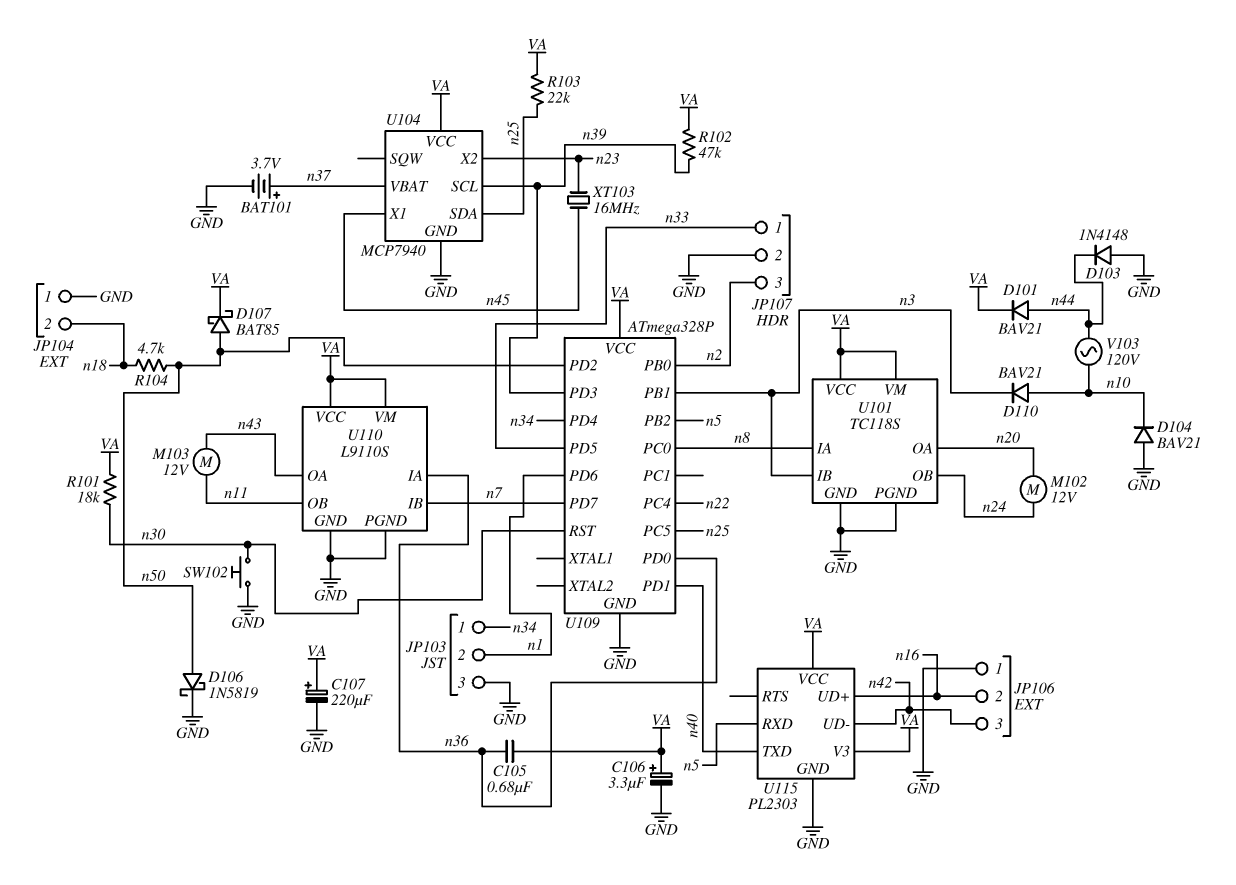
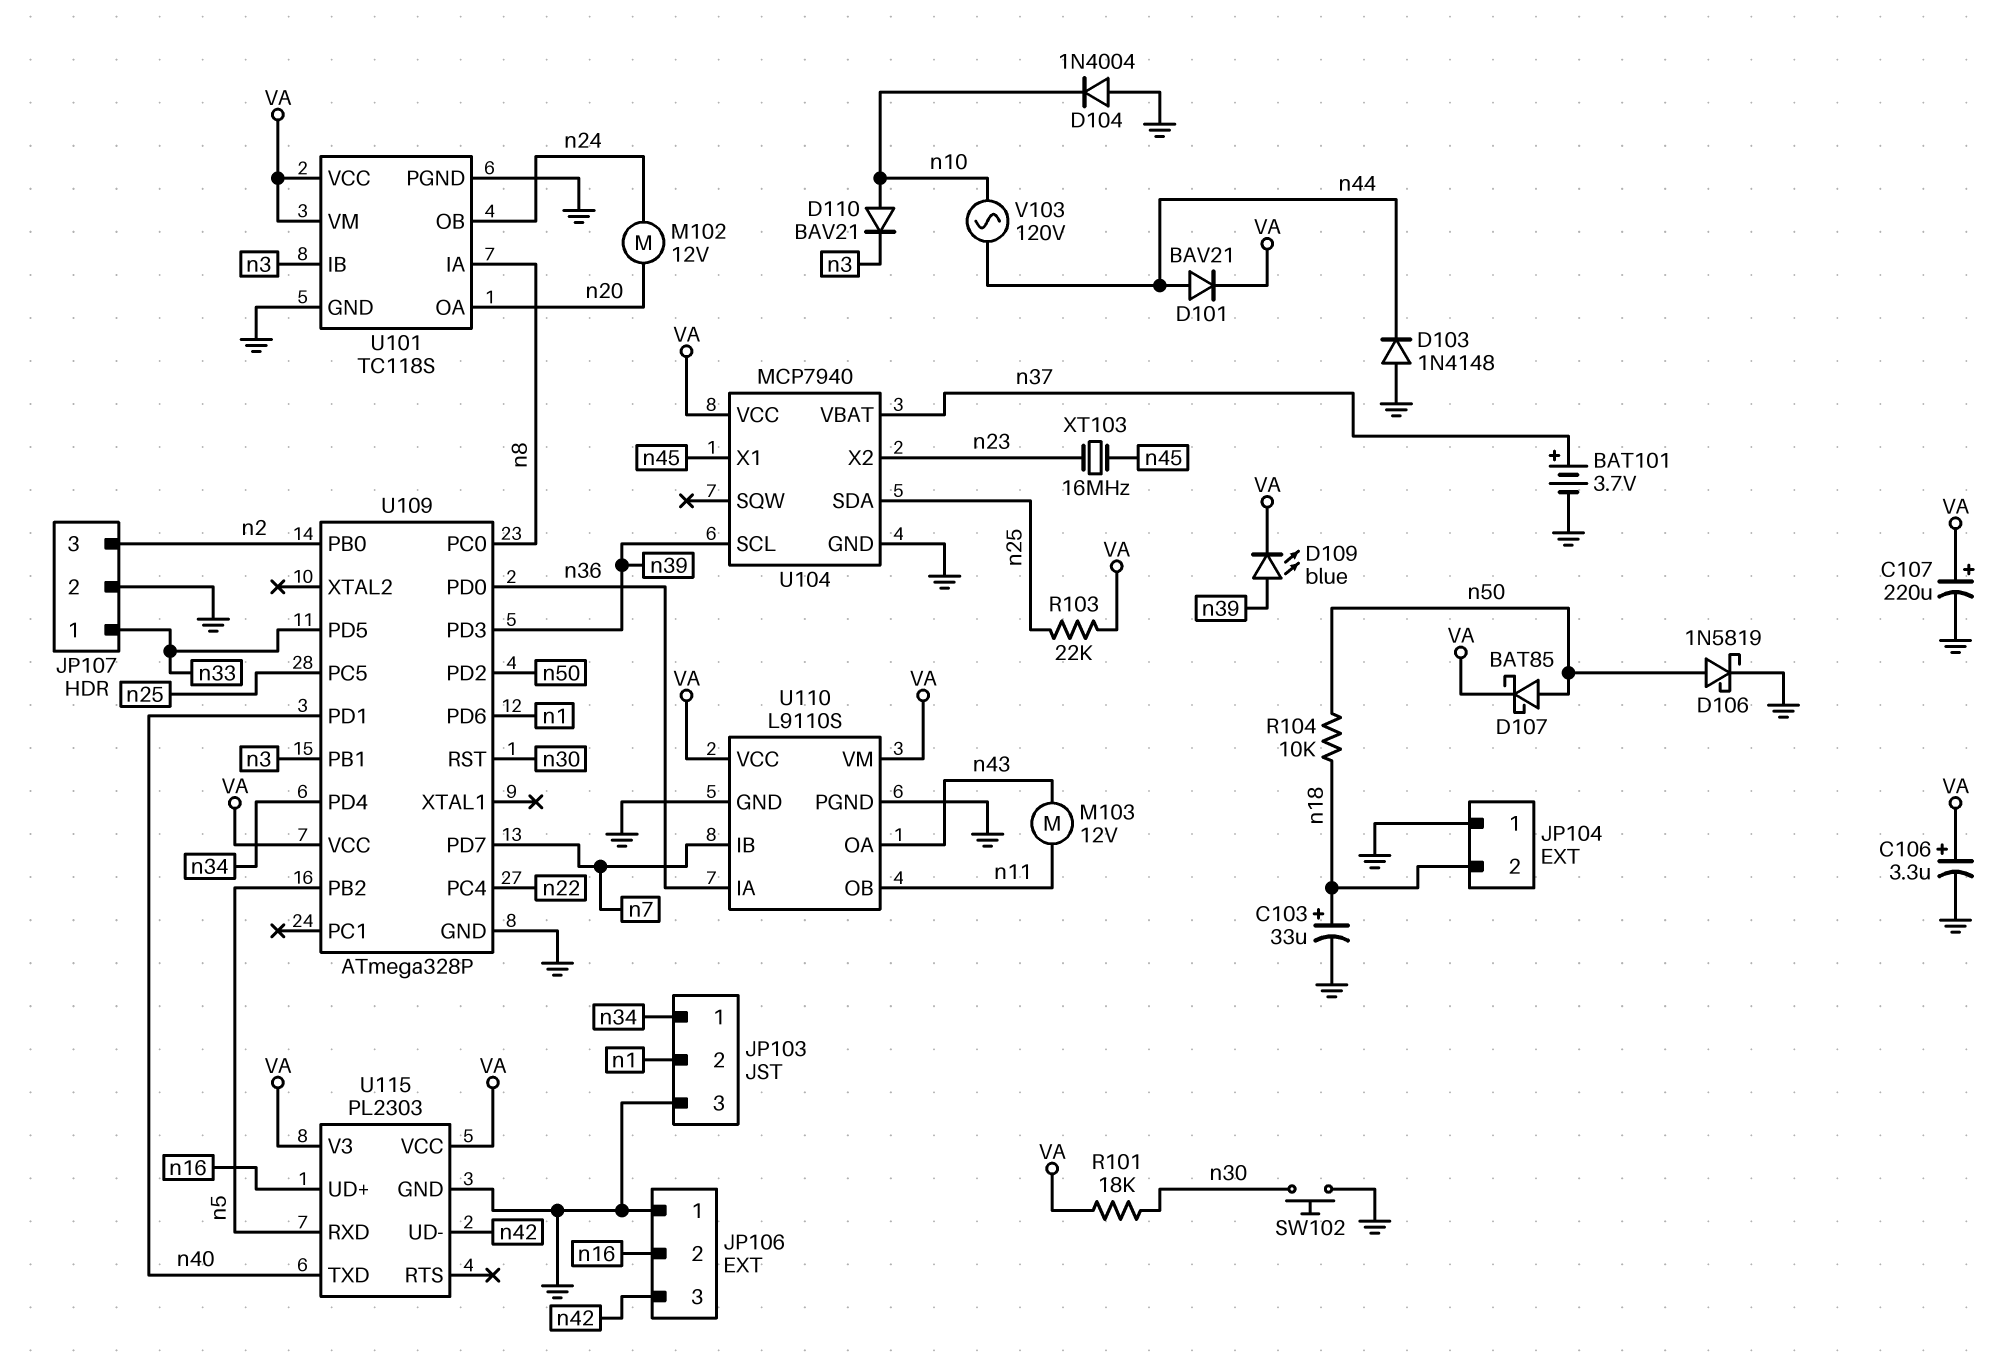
C103: none -> 33uF (plus n18, minus GND)
C105: 680nF (VA, n36) -> none
D104: diode BAV21 (A GND, K n10) -> diode 1N4004 (A GND, K n10)
D109: none -> LED blue (A n39, K VA)
R102: 47k (VA, n39) -> none
R104: 4.7k (n18, n50) -> 10k (n18, n50)

